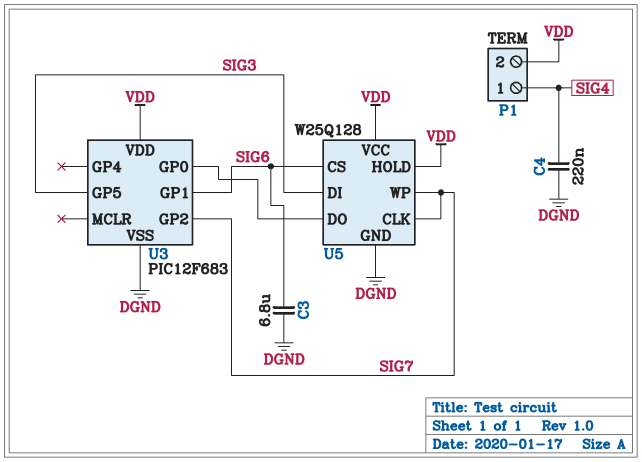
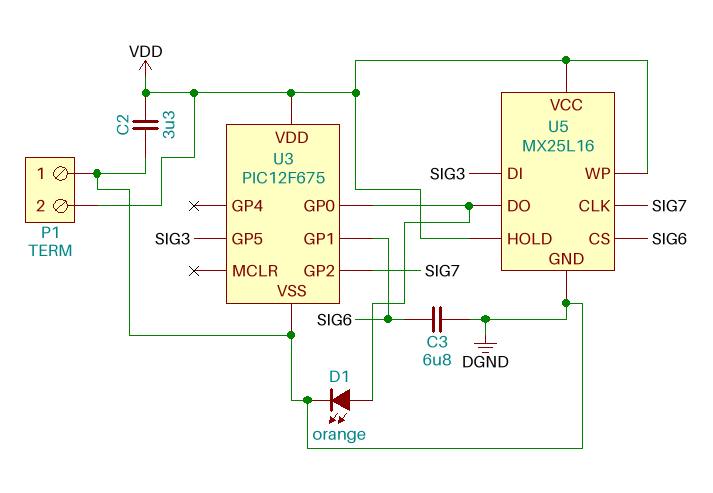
C2: none -> 3.3uF (DGND, VDD)
C4: 220nF (DGND, SIG4) -> none
D1: none -> LED orange (A U3/GP0, K DGND)
P1 pin 1: SIG4 -> DGND
U3: PIC12F683 -> PIC12F675
U5: W25Q128 -> MX25L16
U5 pin WP: SIG7 -> VDD

